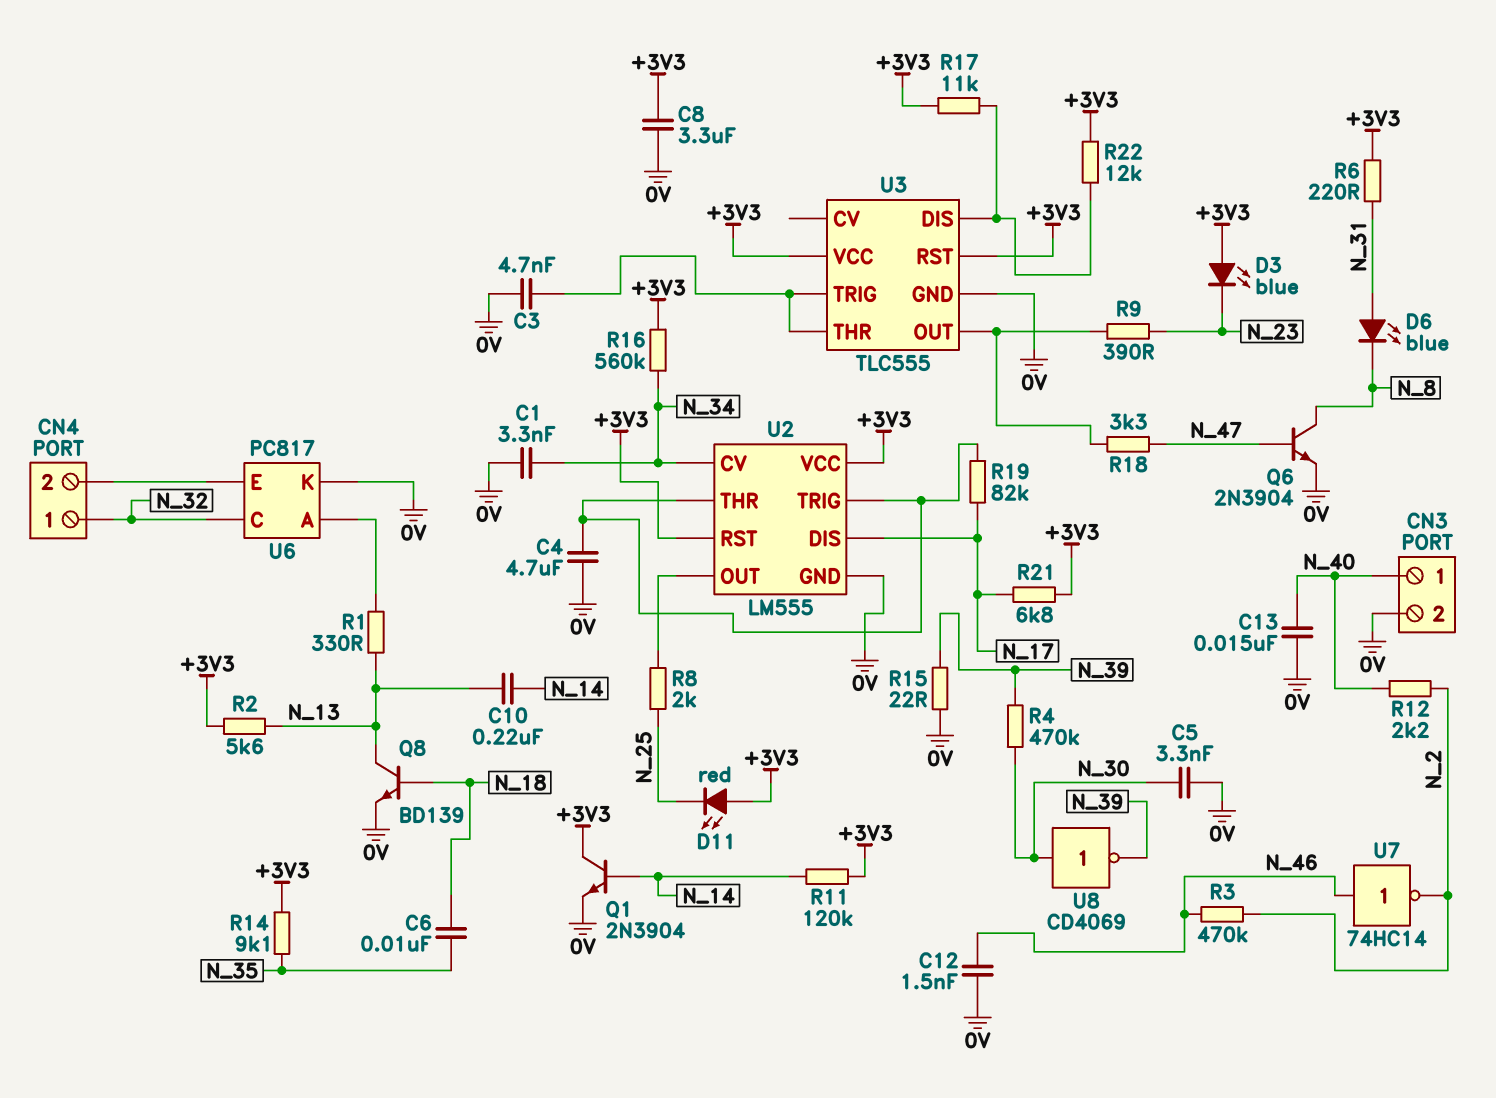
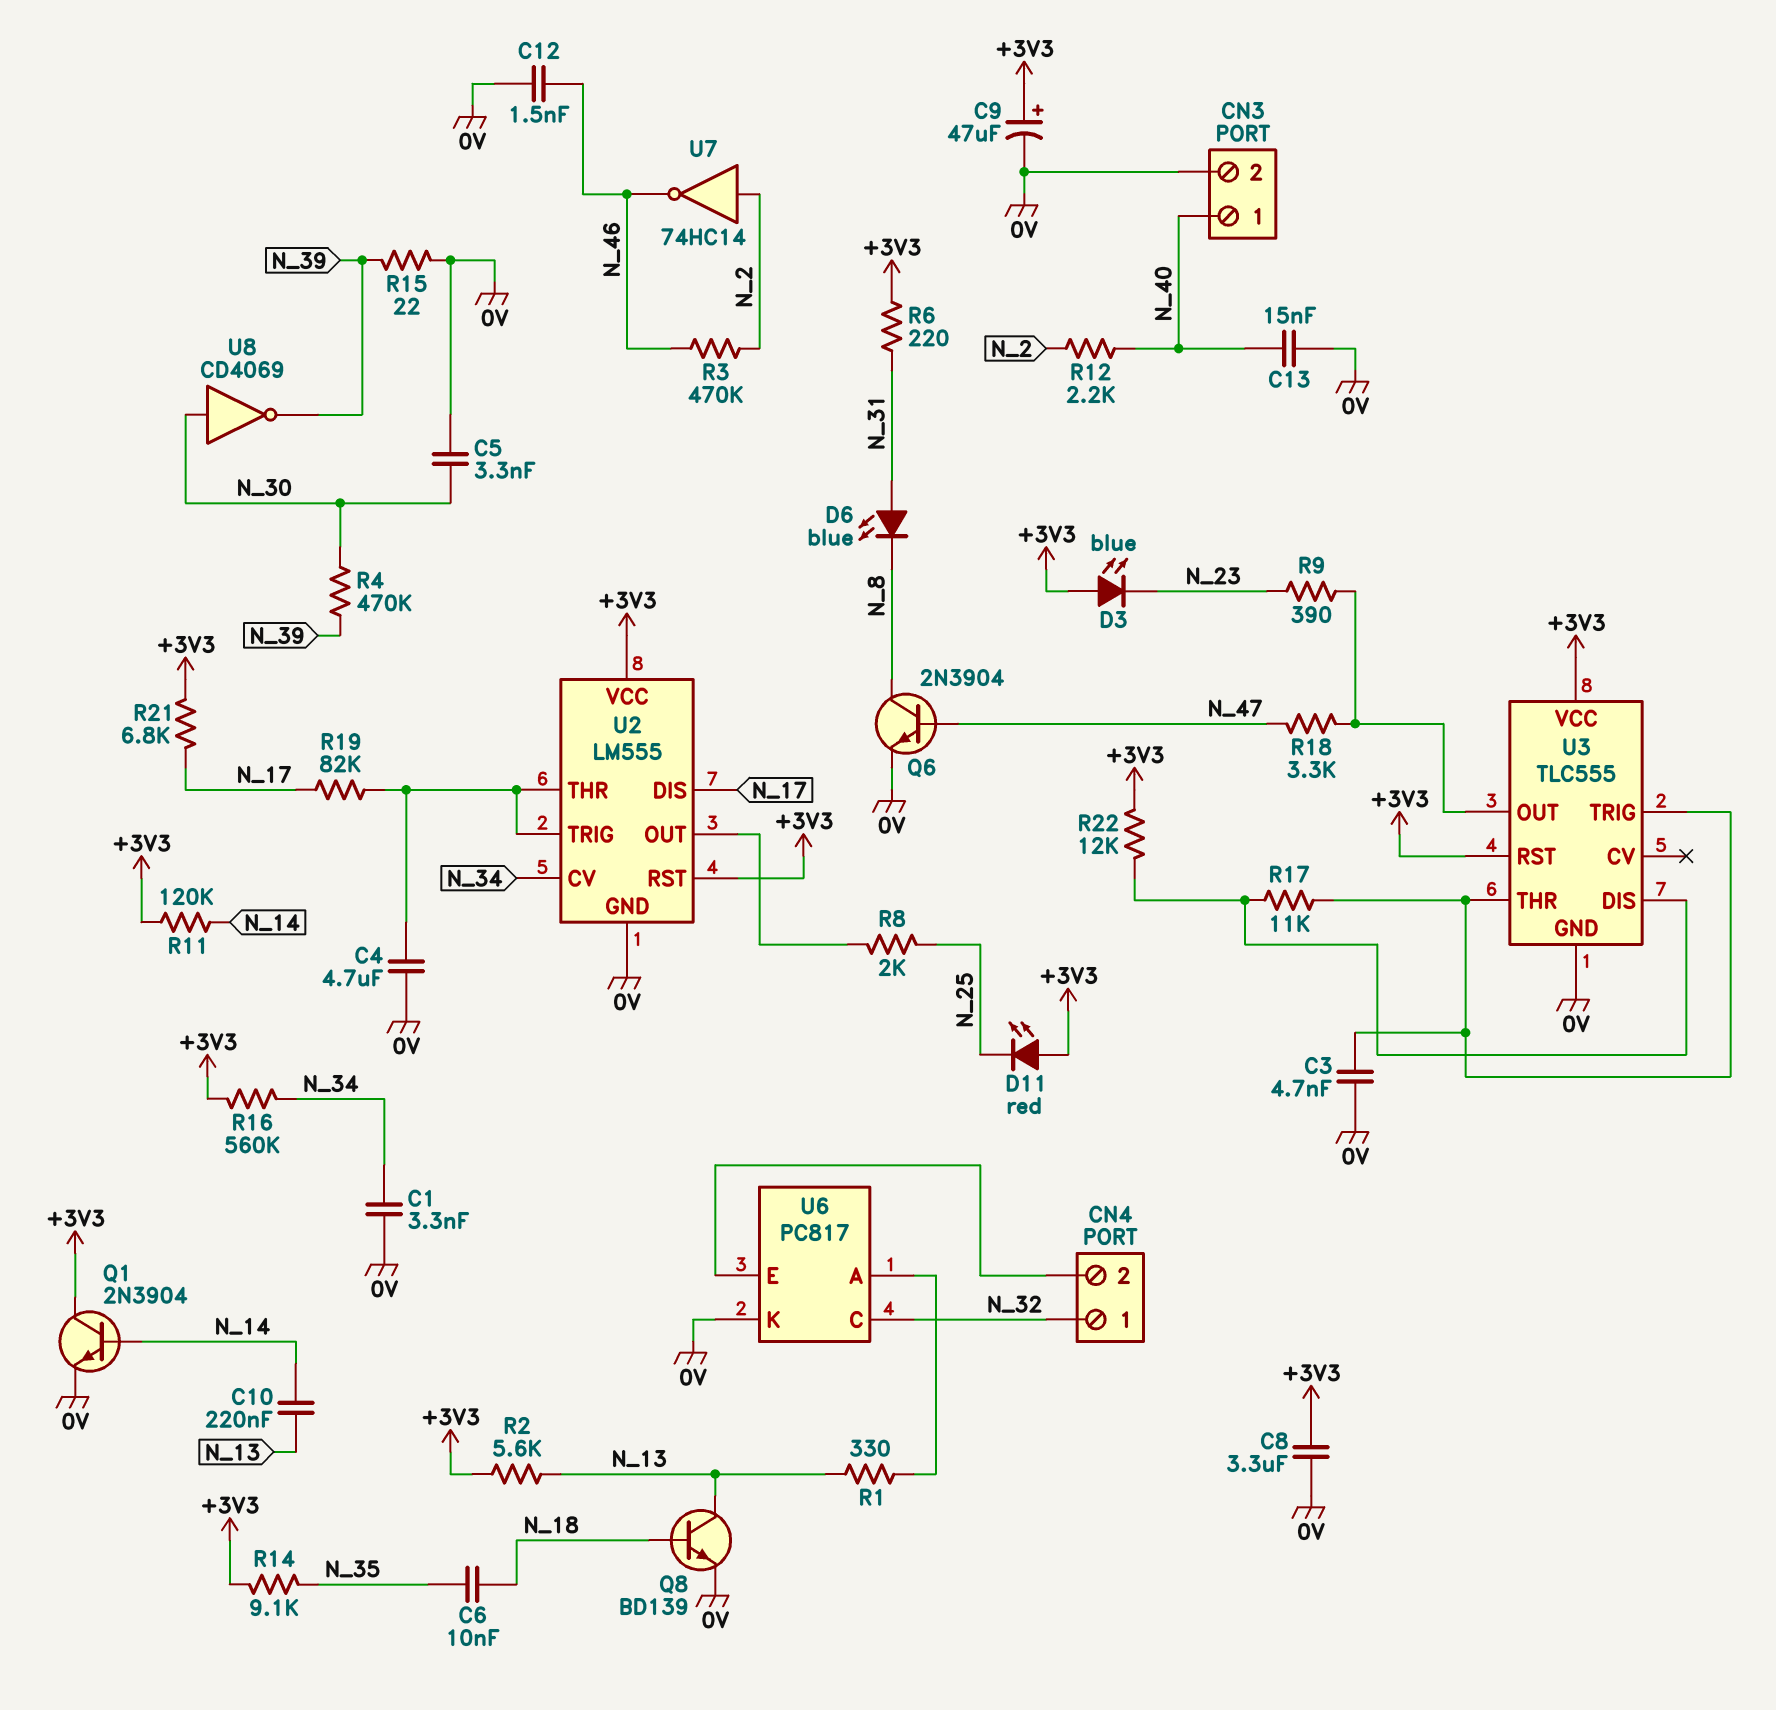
C9: none -> 47uF (plus +3V3, minus 0V)
R17: 11k (+3V3, U3/DIS) -> 11k (U3/DIS, U3/THR)
U7: NOT 74HC14 (in N_46, out N_2) -> NOT 74HC14 (in N_2, out N_46)

